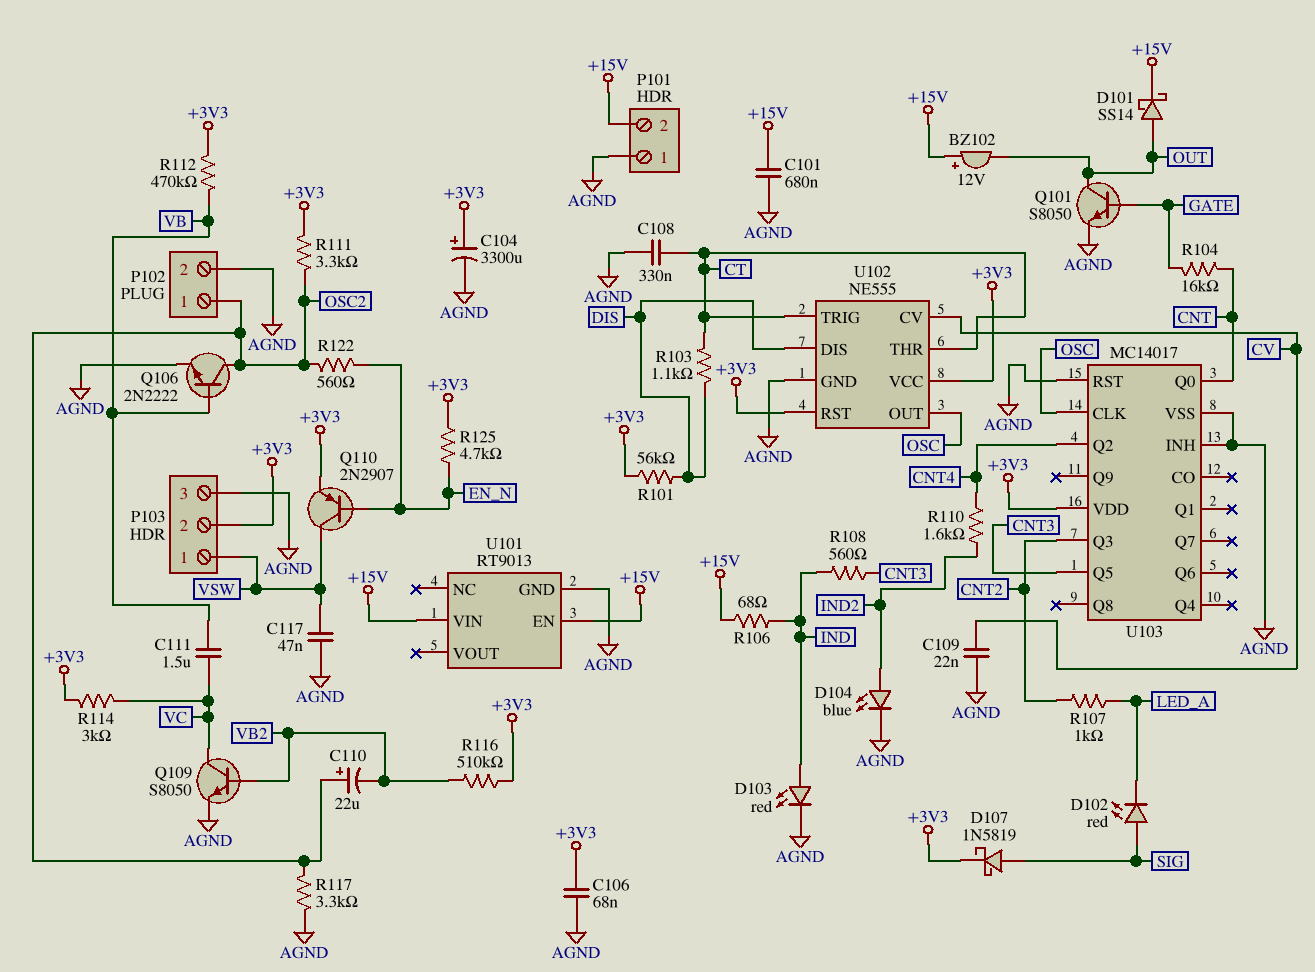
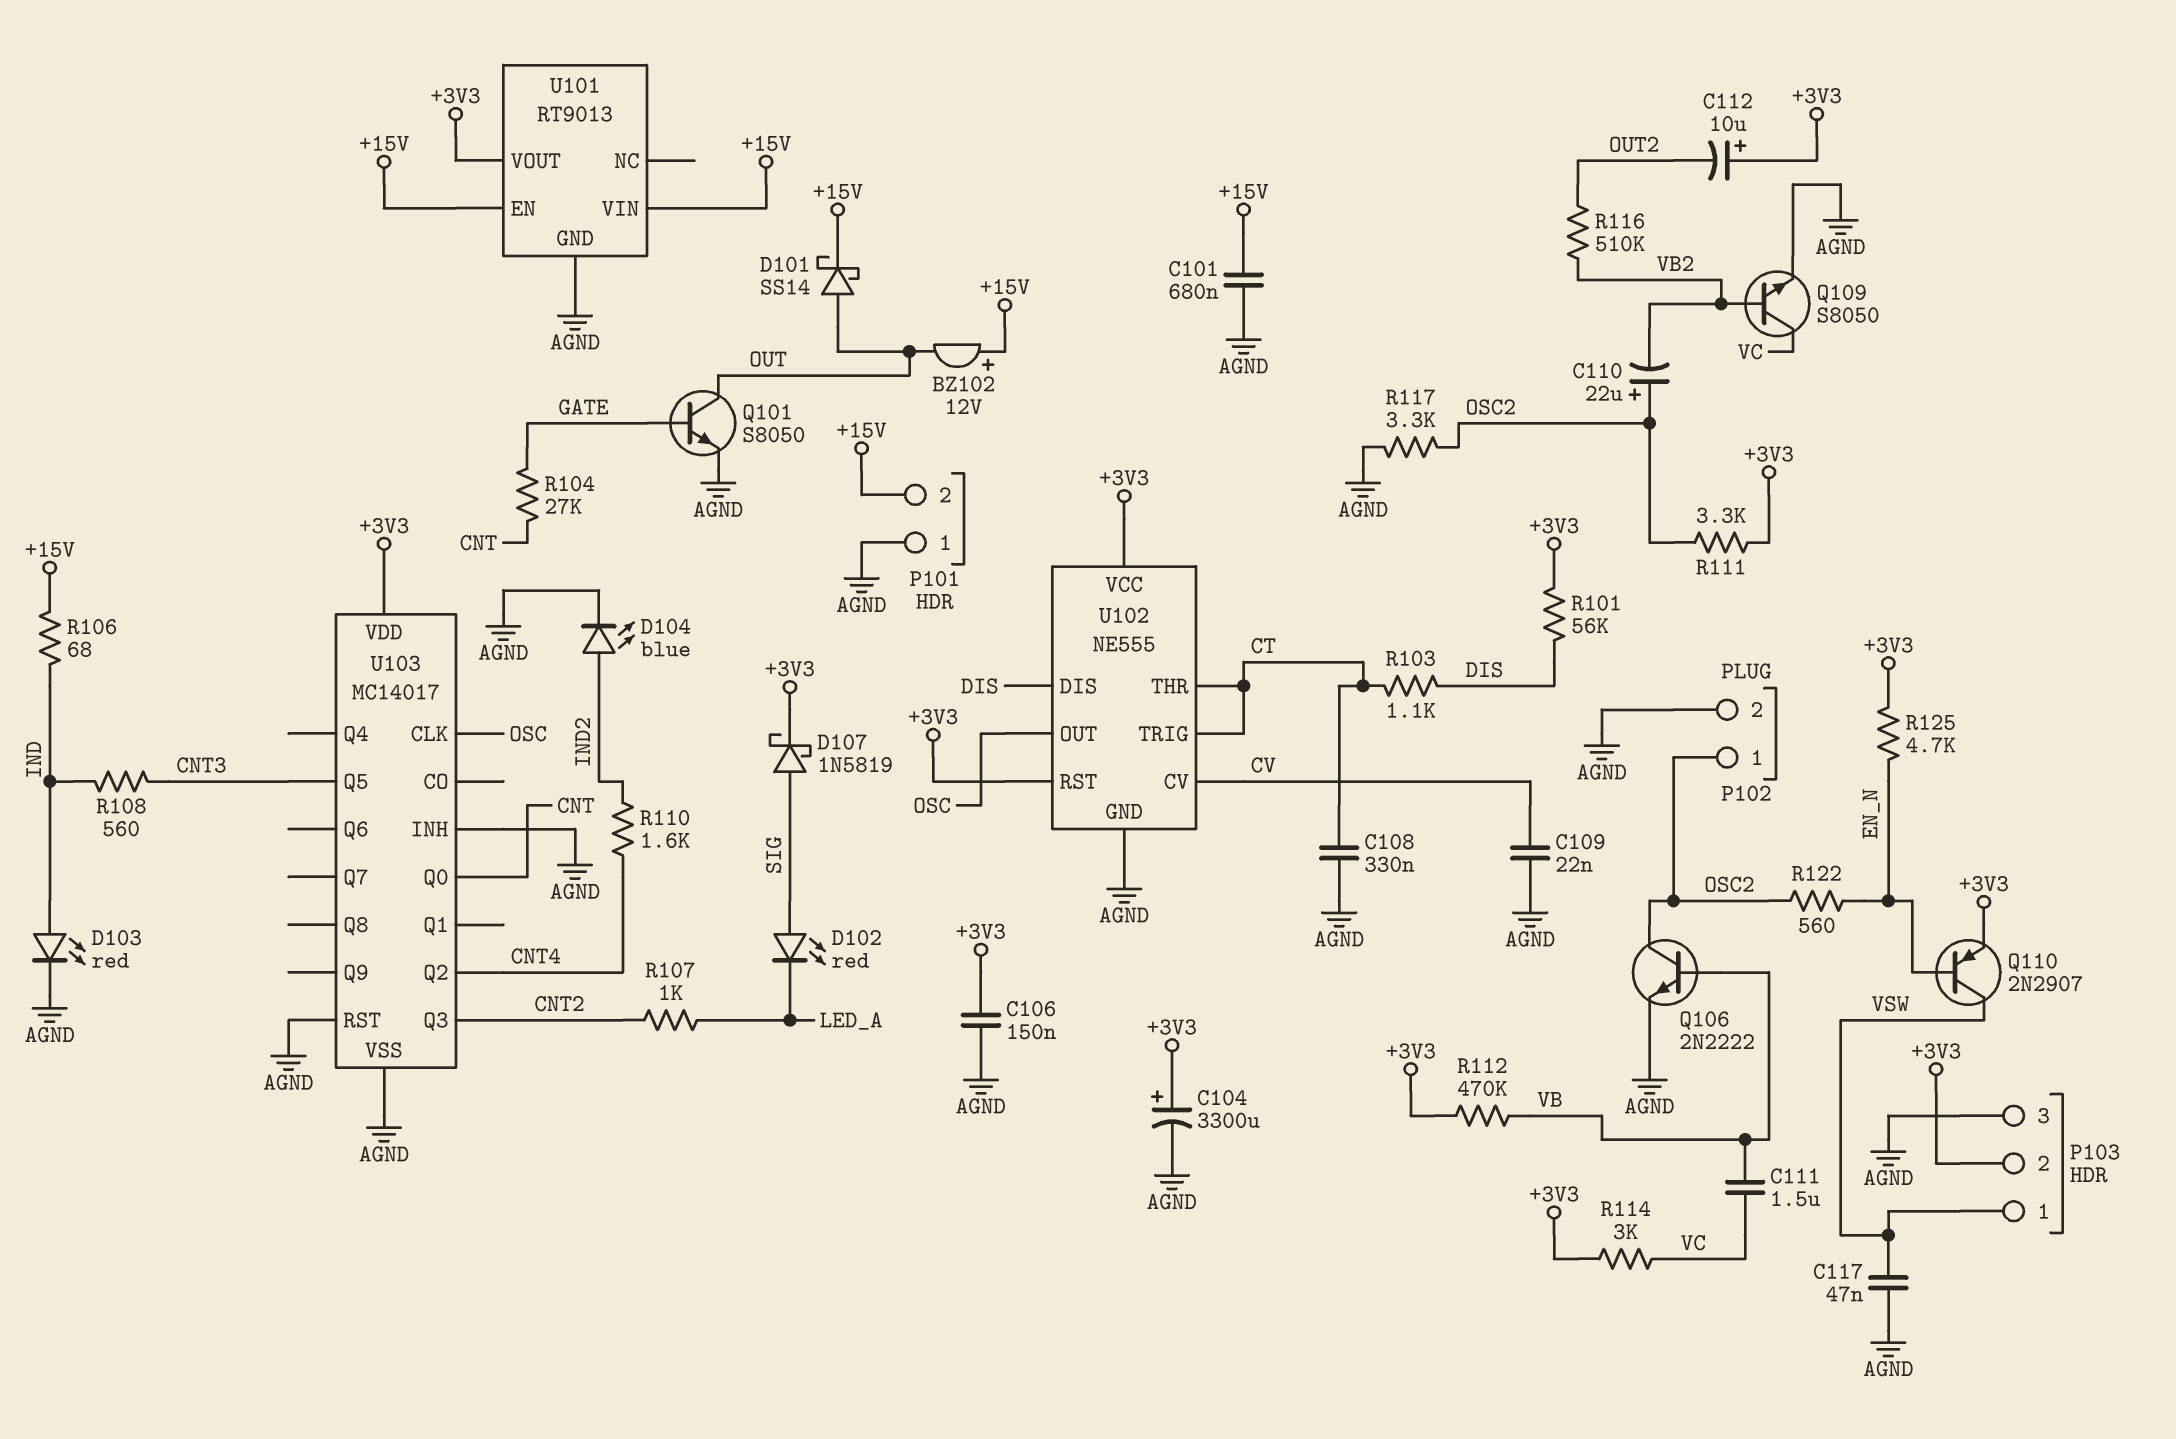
C106: 68nF (+3V3, AGND) -> 150nF (+3V3, AGND)
C112: none -> 10uF (plus +3V3, minus OUT2)
R104: 16k (CNT, GATE) -> 27k (CNT, GATE)
R116: 510k (+3V3, VB2) -> 510k (OUT2, VB2)
U101 pin VOUT: none -> +3V3

